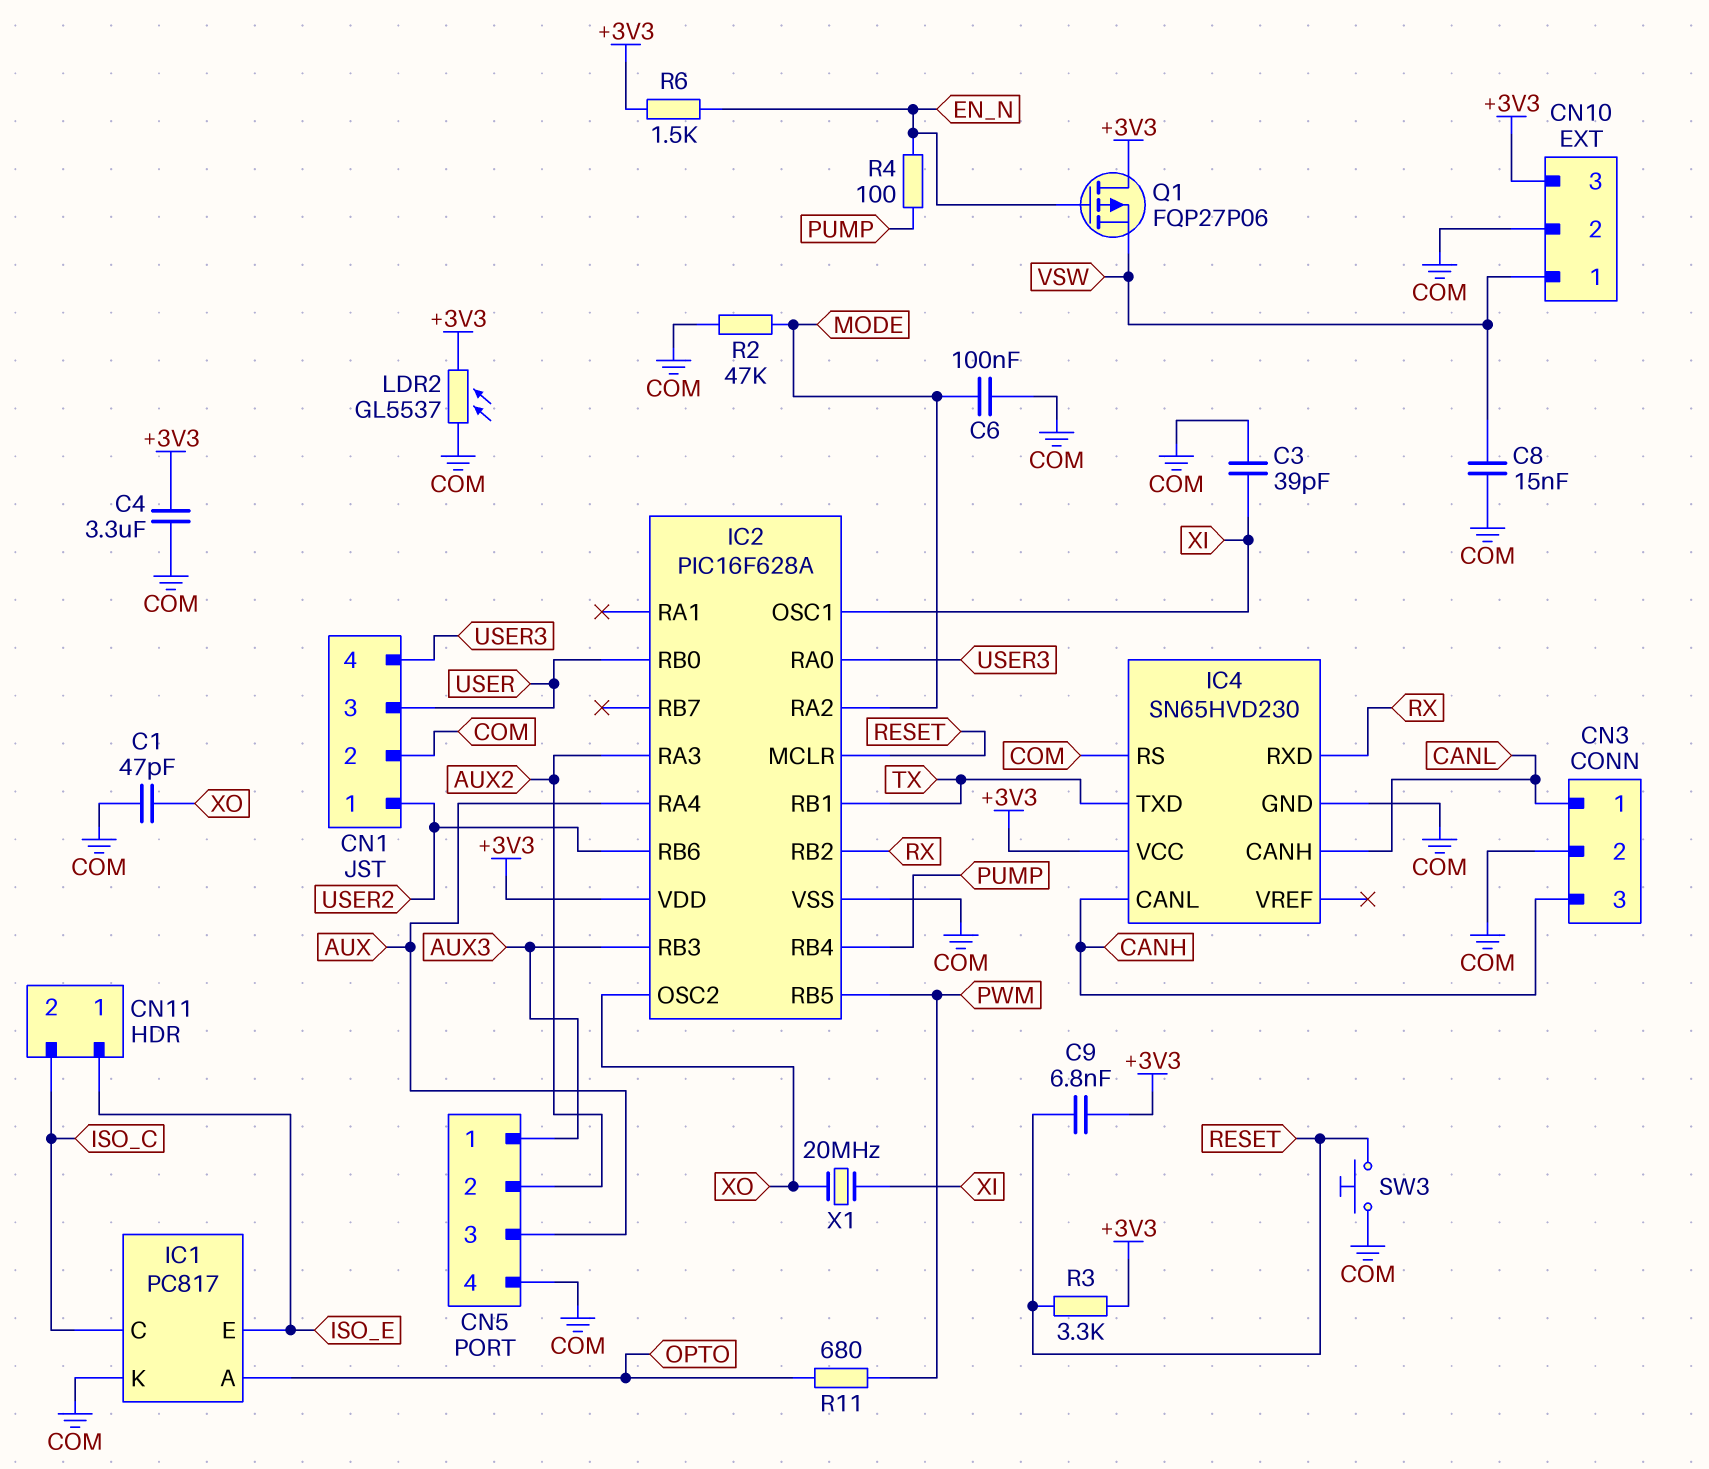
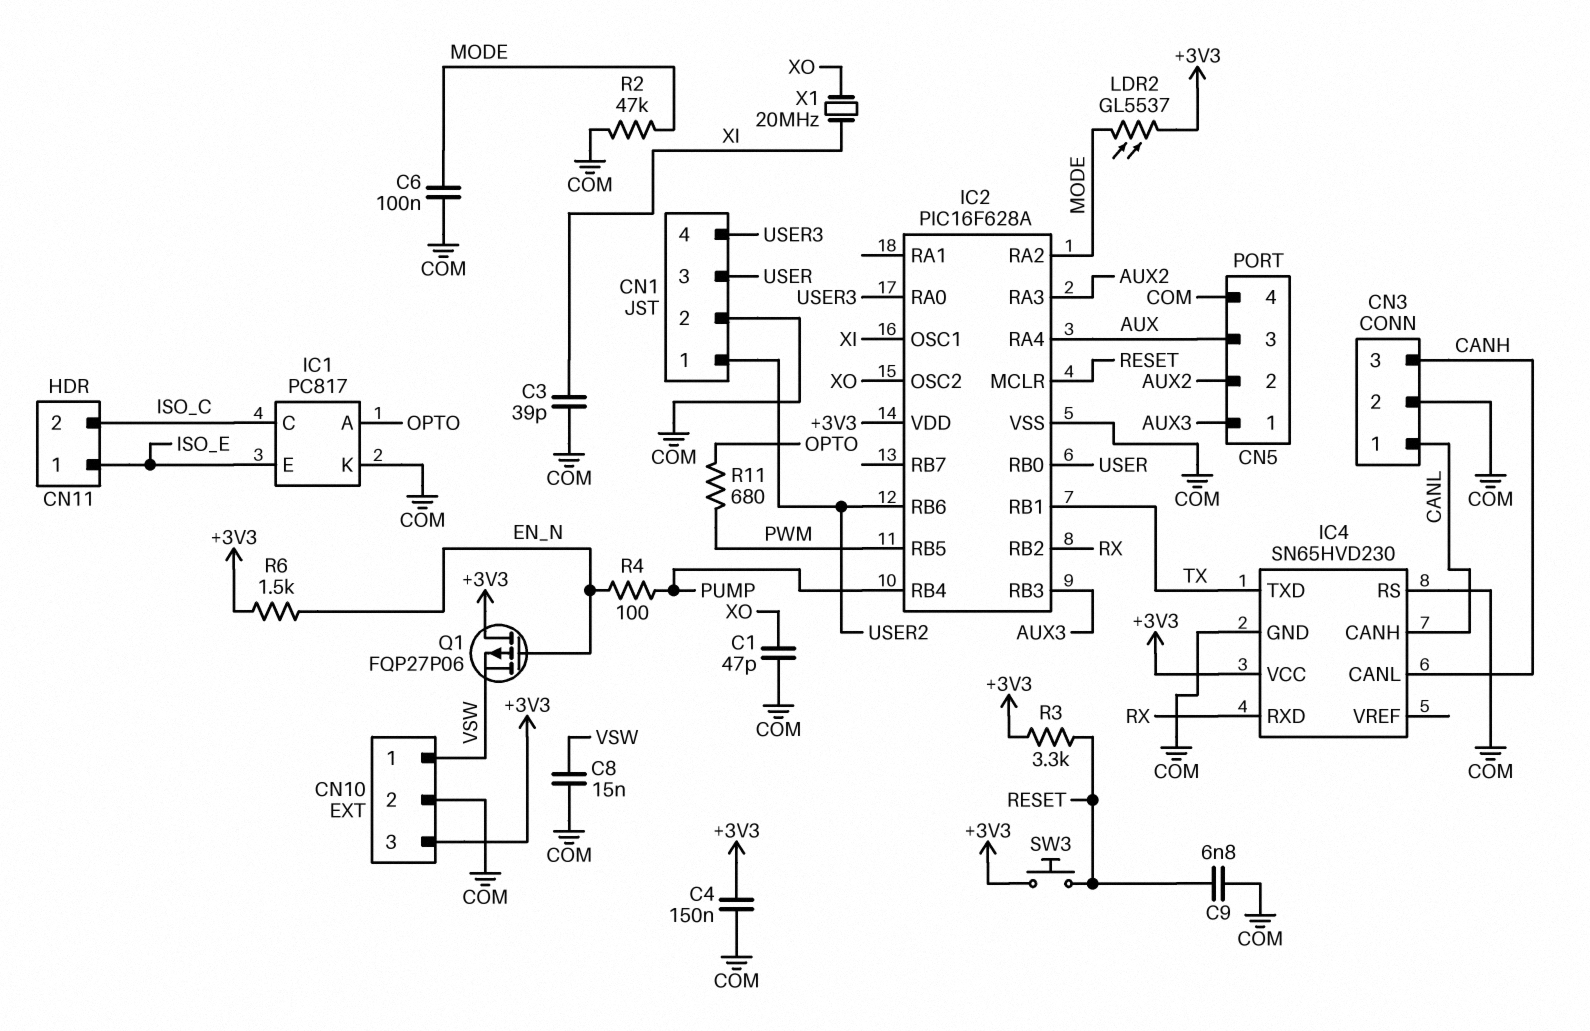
C4: 3.3uF (+3V3, COM) -> 150nF (+3V3, COM)
C9: 6.8nF (+3V3, RESET) -> 6.8nF (COM, RESET)
LDR2: GL5537 (+3V3, COM) -> GL5537 (+3V3, MODE)
SW3: button (COM, RESET) -> button (+3V3, RESET)

